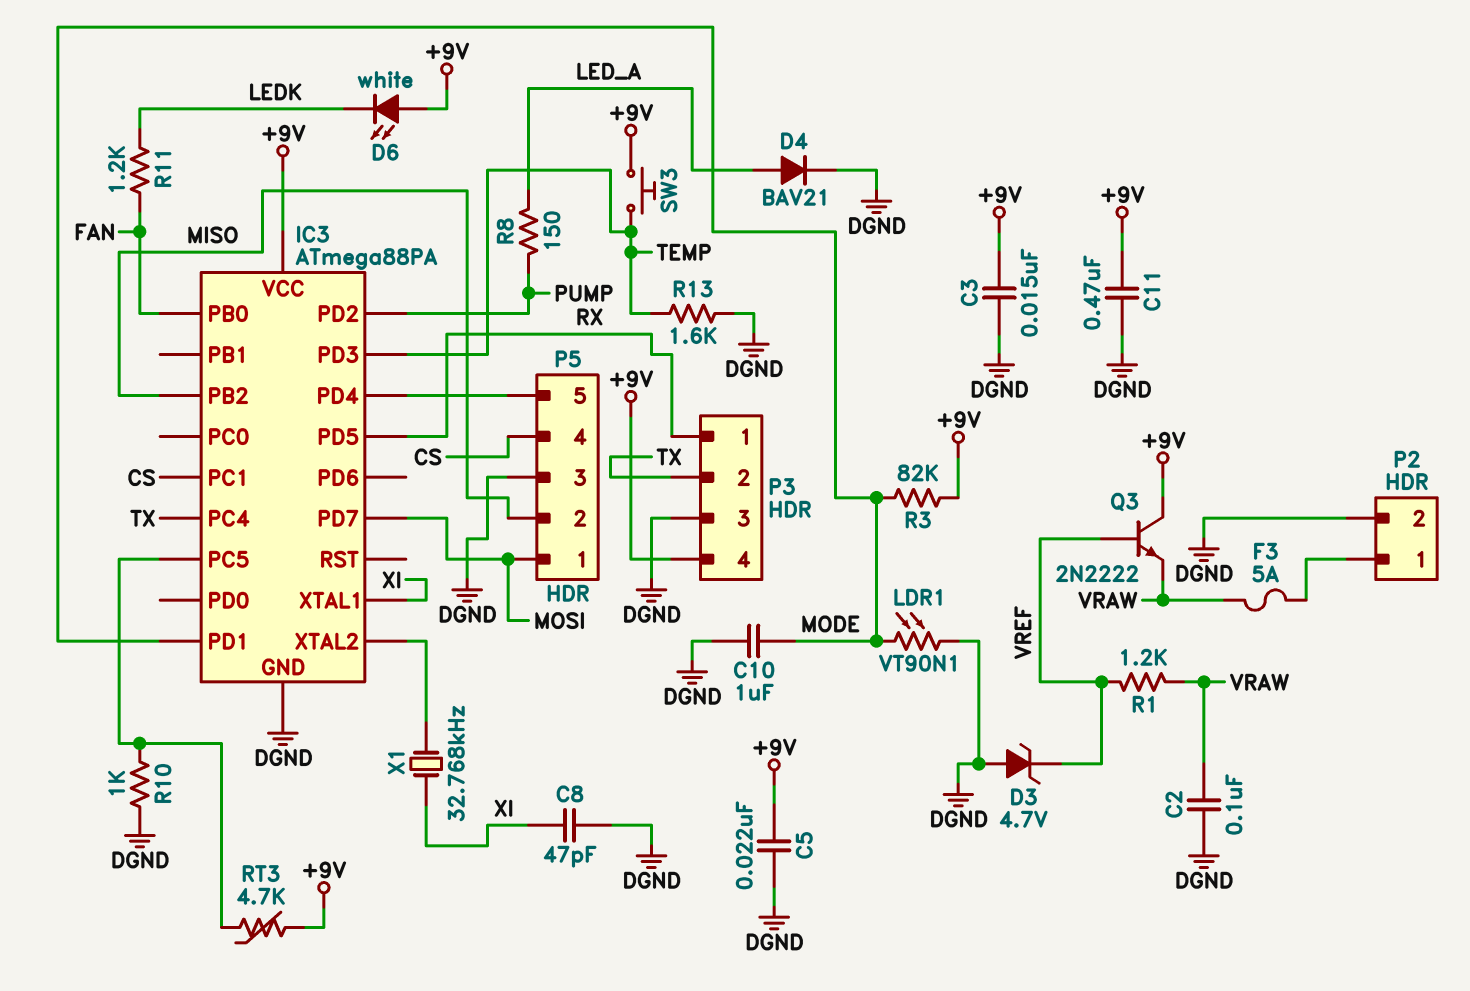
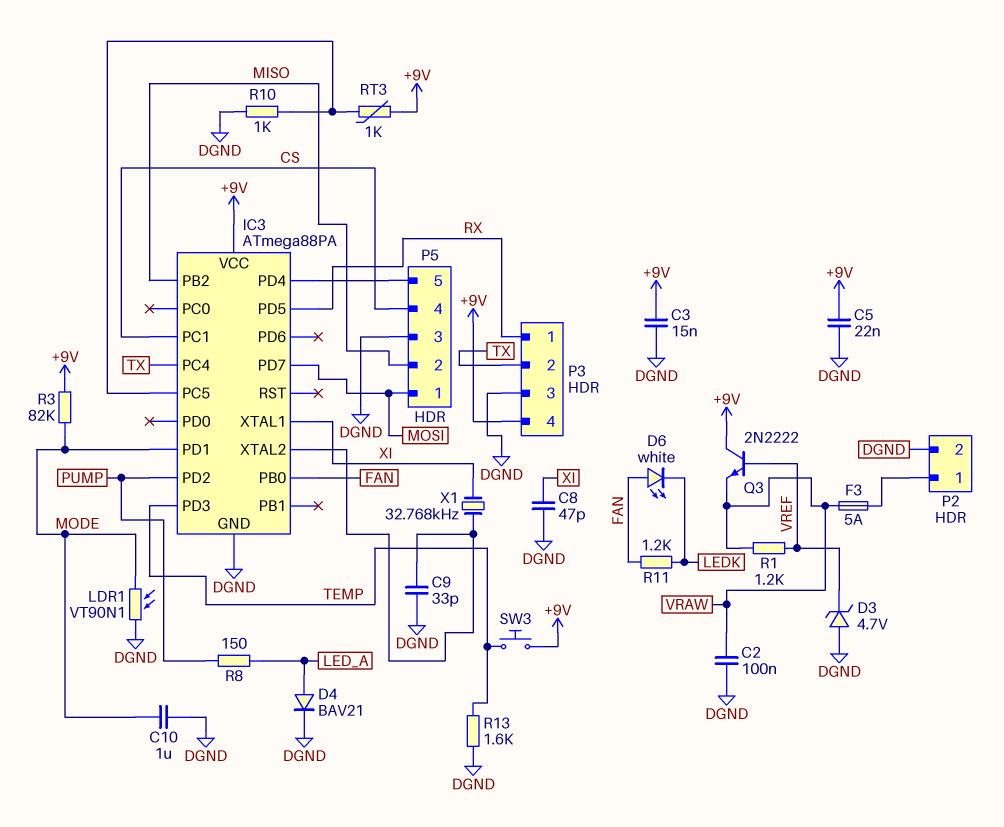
C9: none -> 33pF (DGND, IC3/XTAL2)
C11: 470nF (+9V, DGND) -> none
D6: LED white (A +9V, K LEDK) -> LED white (A FAN, K LEDK)
RT3: 4.7k (+9V, IC3/PC5) -> 1k (+9V, IC3/PC5)

